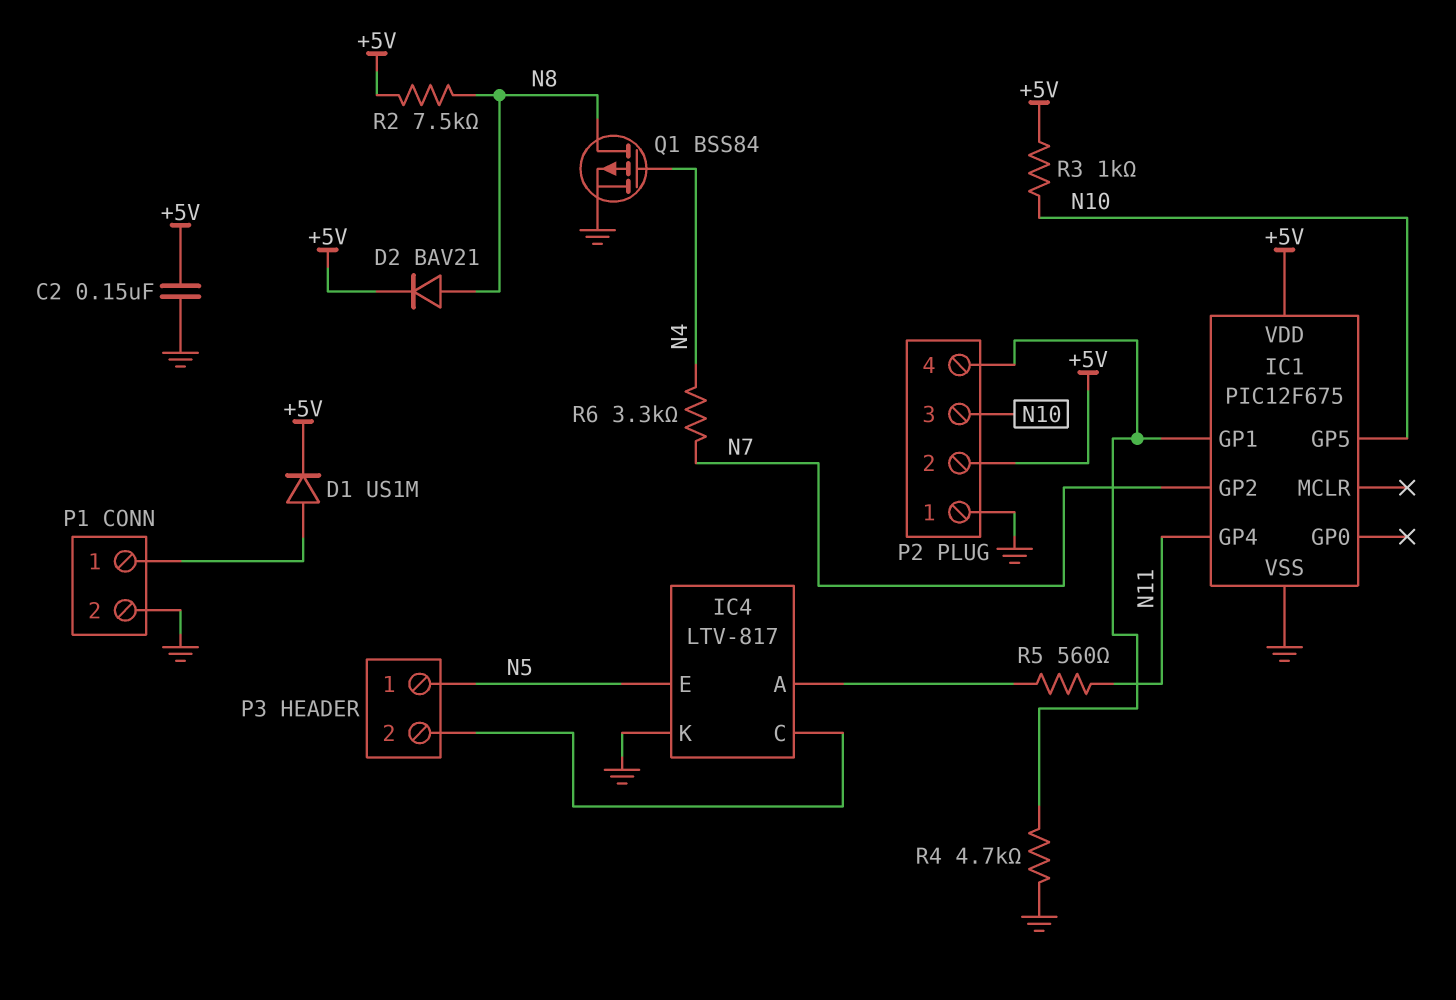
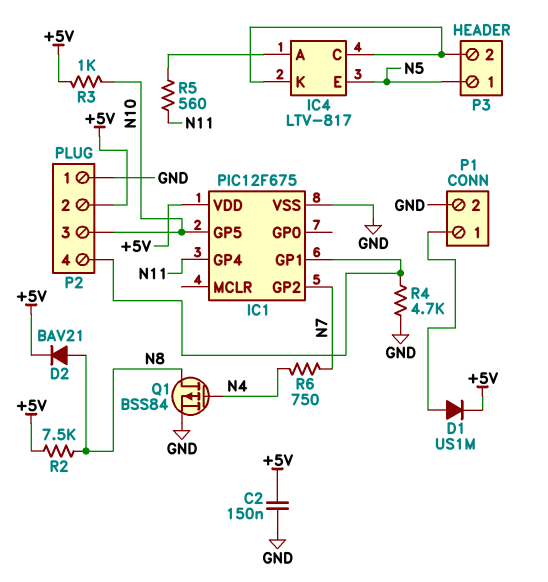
IC4 pin K: GND -> IC4/C
R6: 3.3k (N4, N7) -> 750 (N4, N7)

